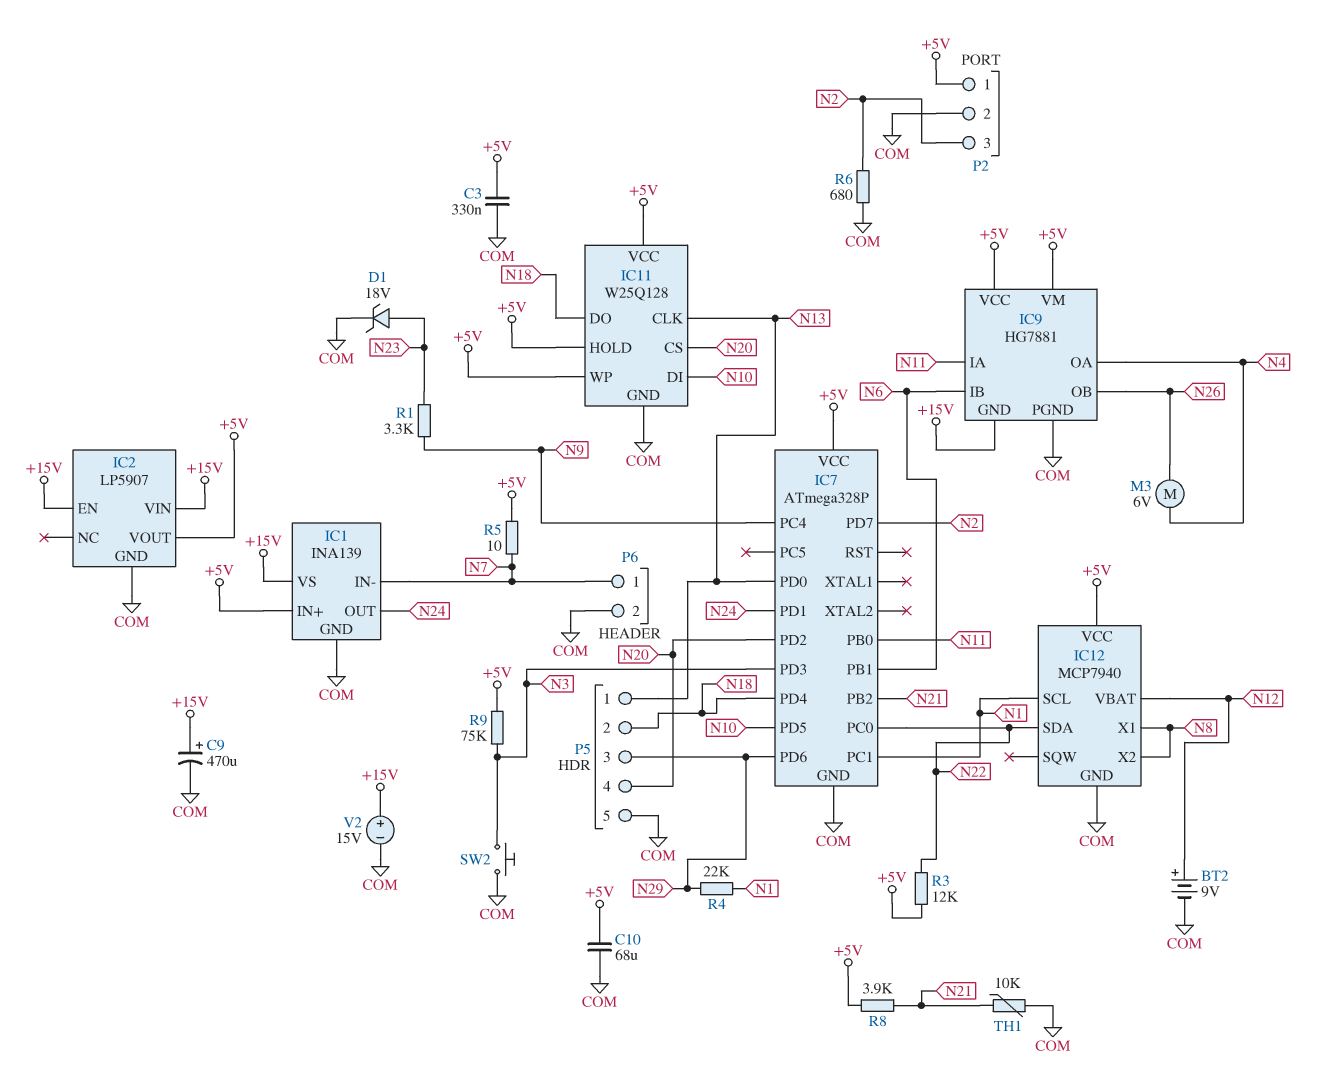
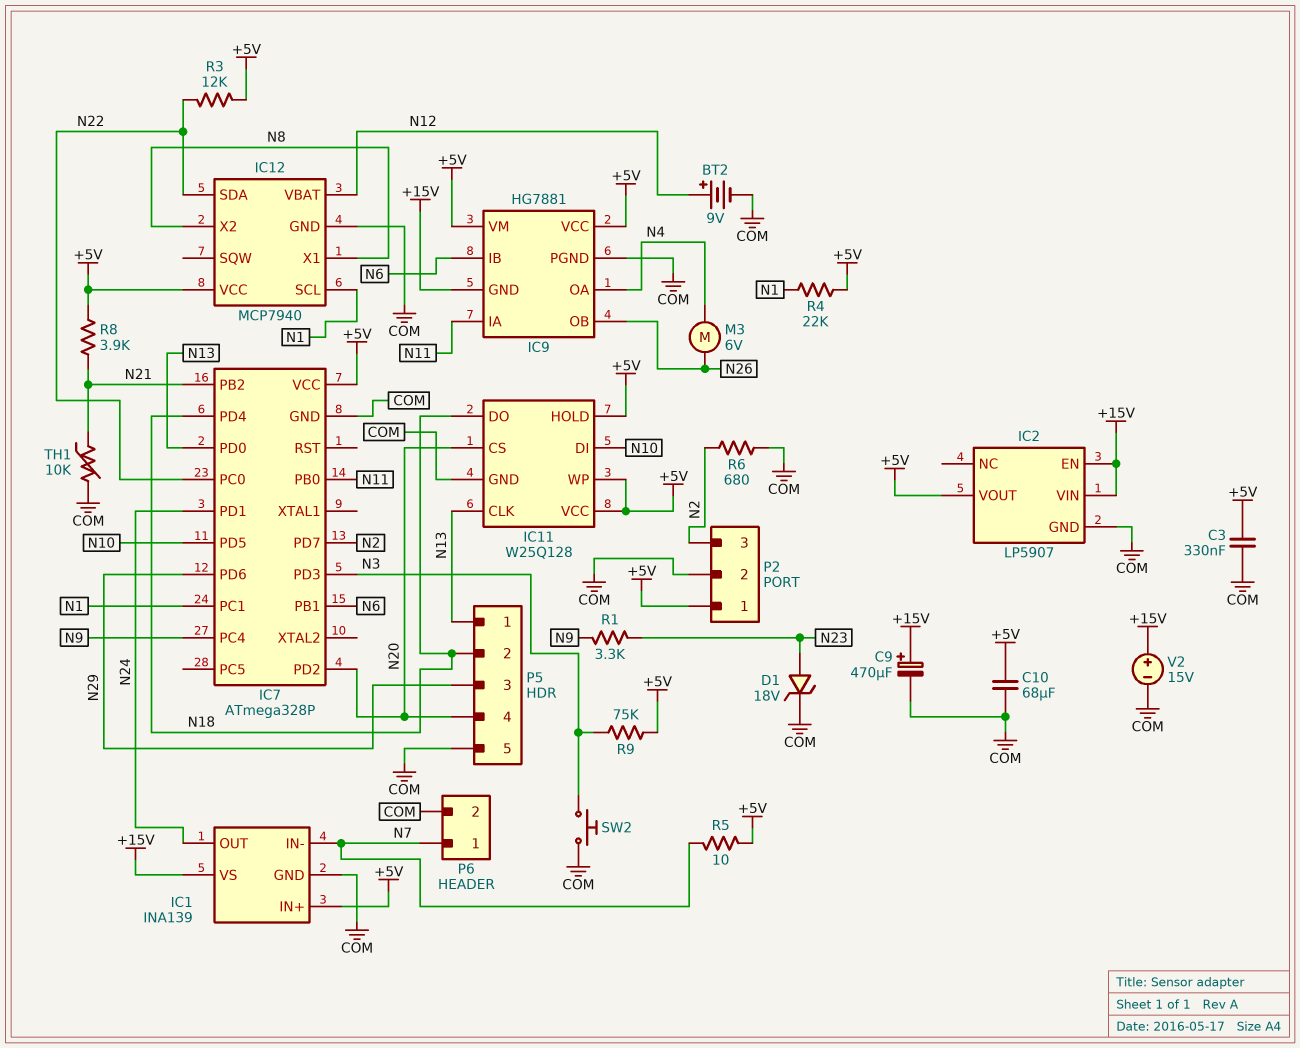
R4: 22k (N1, N29) -> 22k (+5V, N1)

